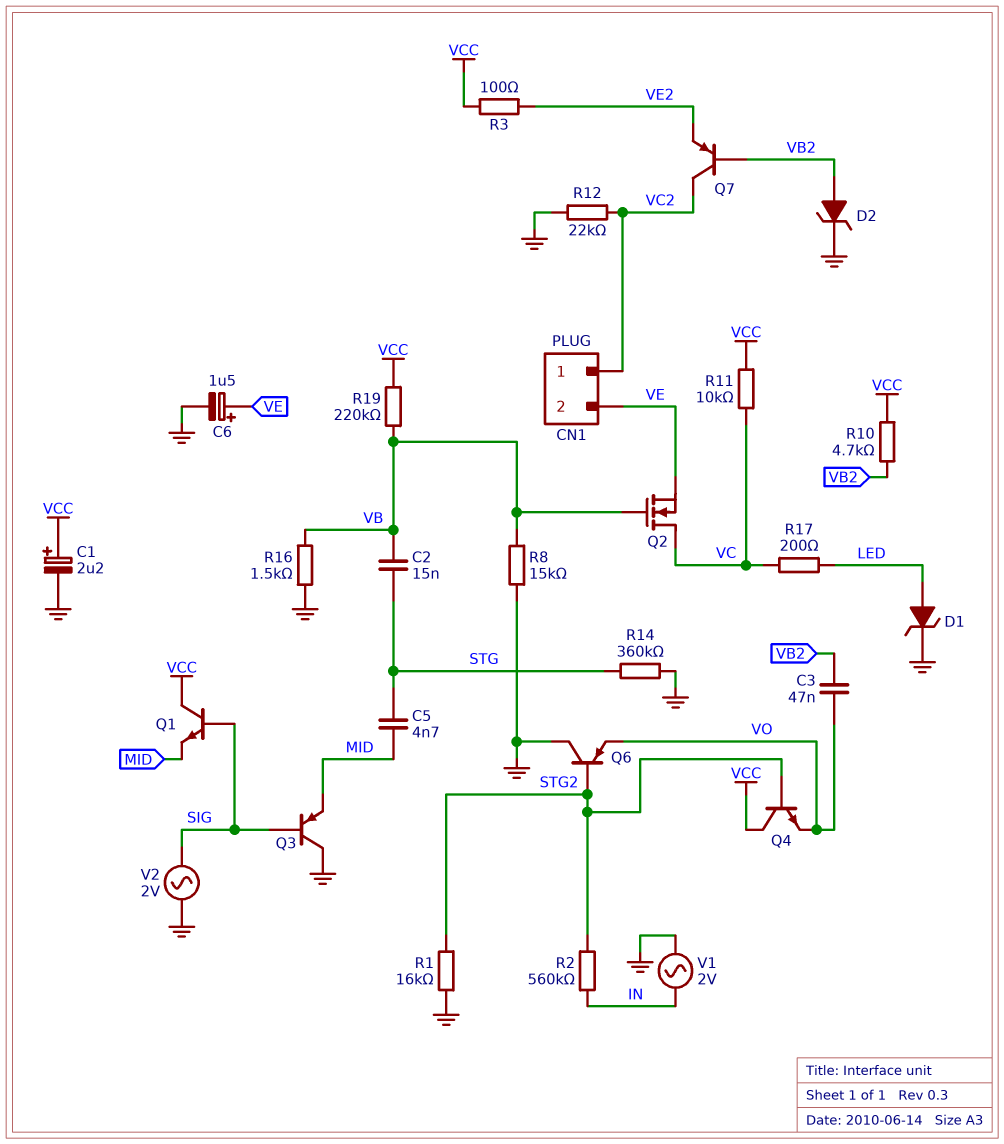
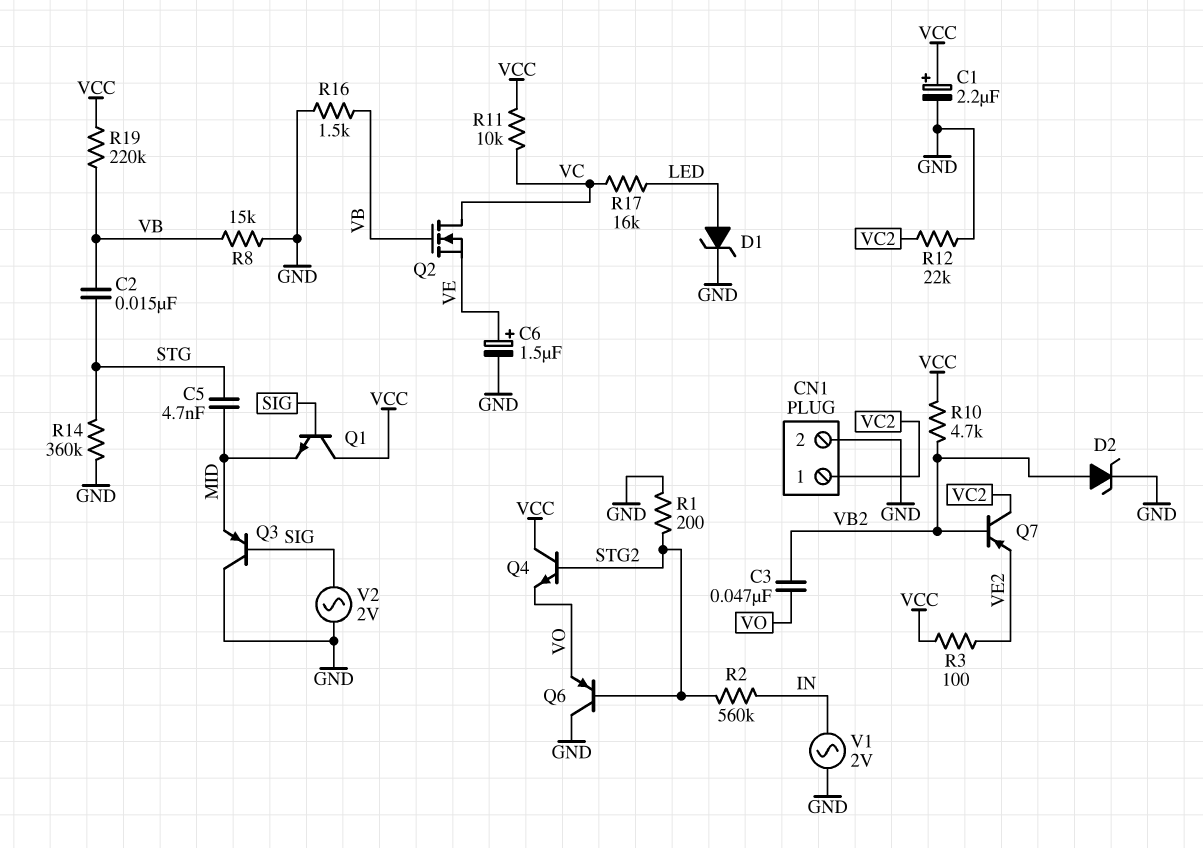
CN1 pin 2: VE -> GND
R1: 16k (GND, STG2) -> 200 (GND, STG2)
R17: 200 (LED, VC) -> 16k (LED, VC)

